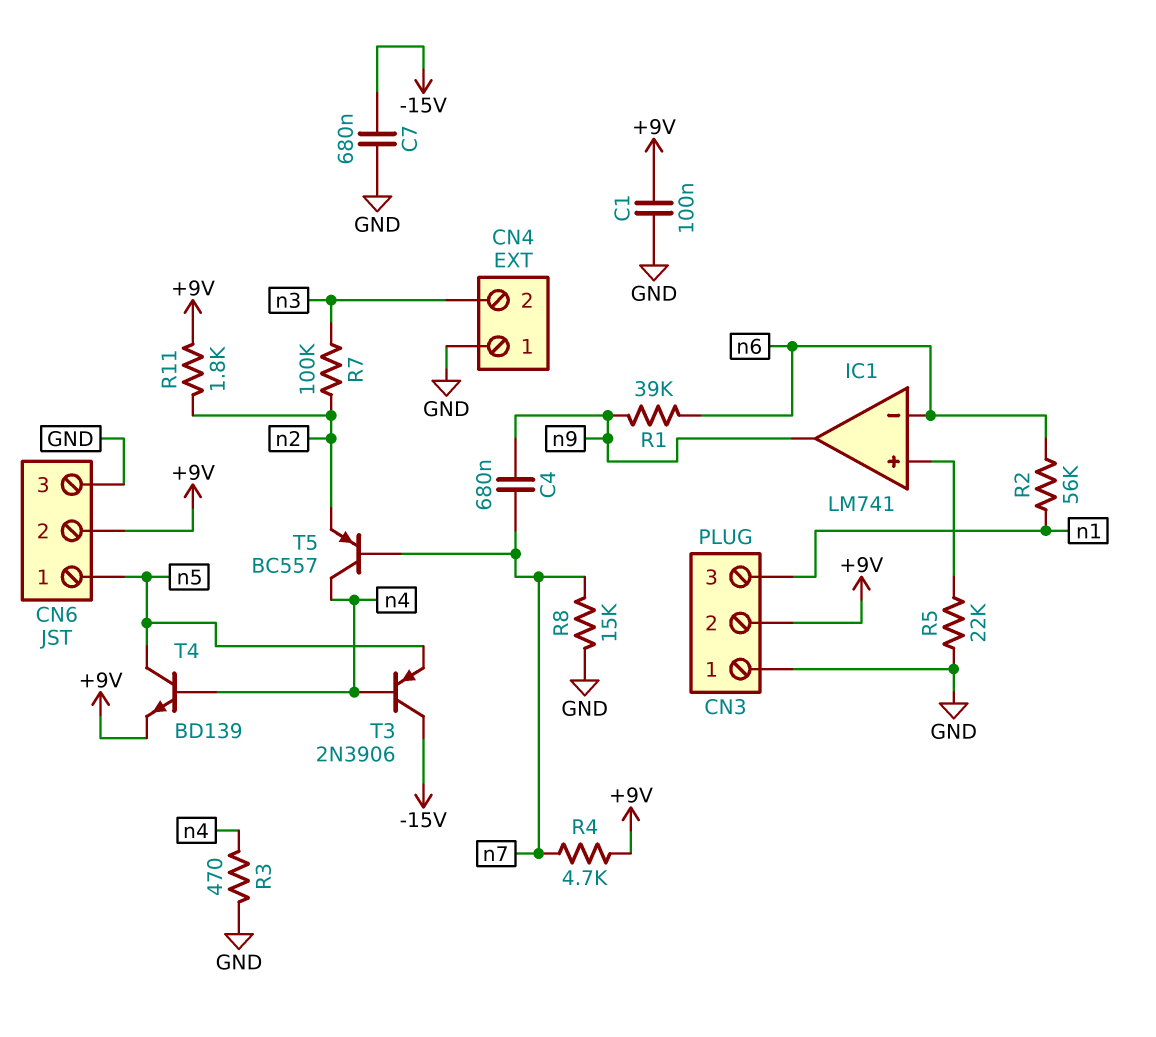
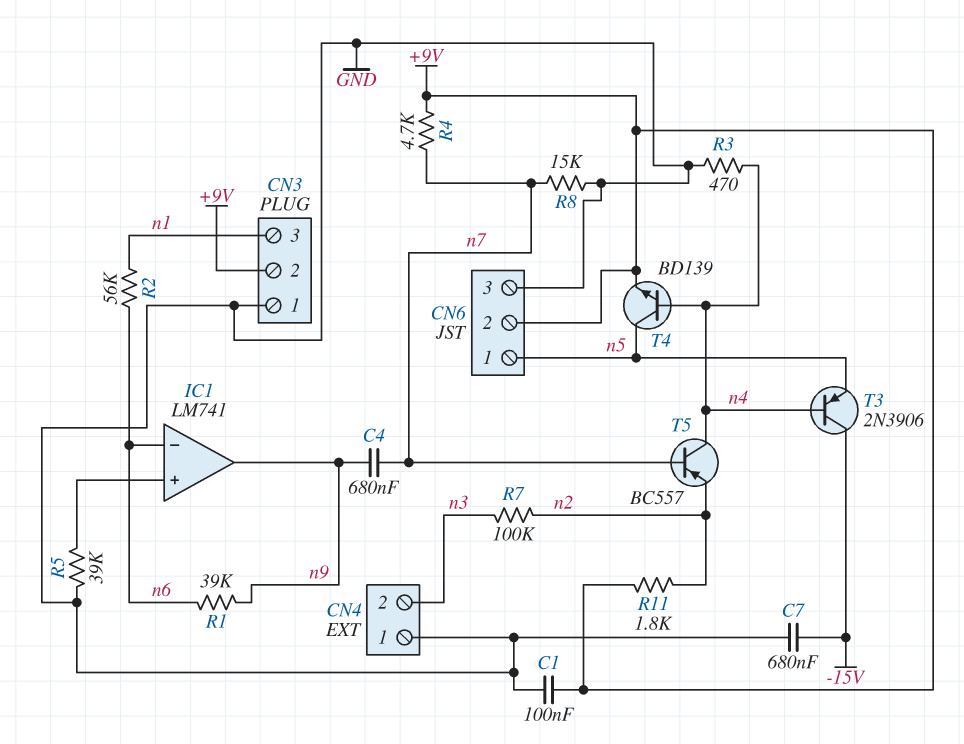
R5: 22k (GND, IC1/in+) -> 39k (GND, IC1/in+)

